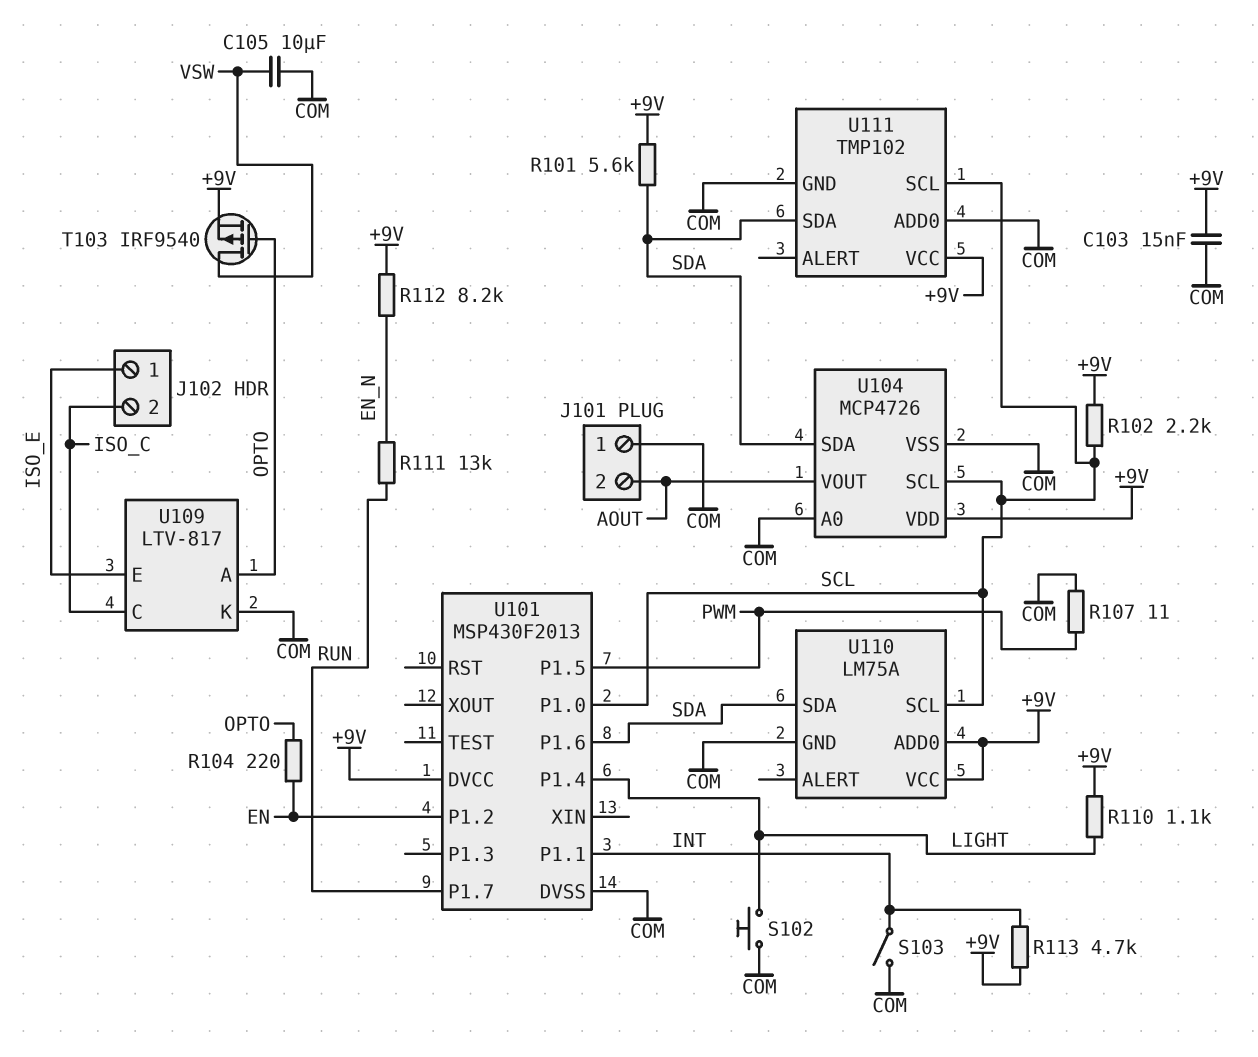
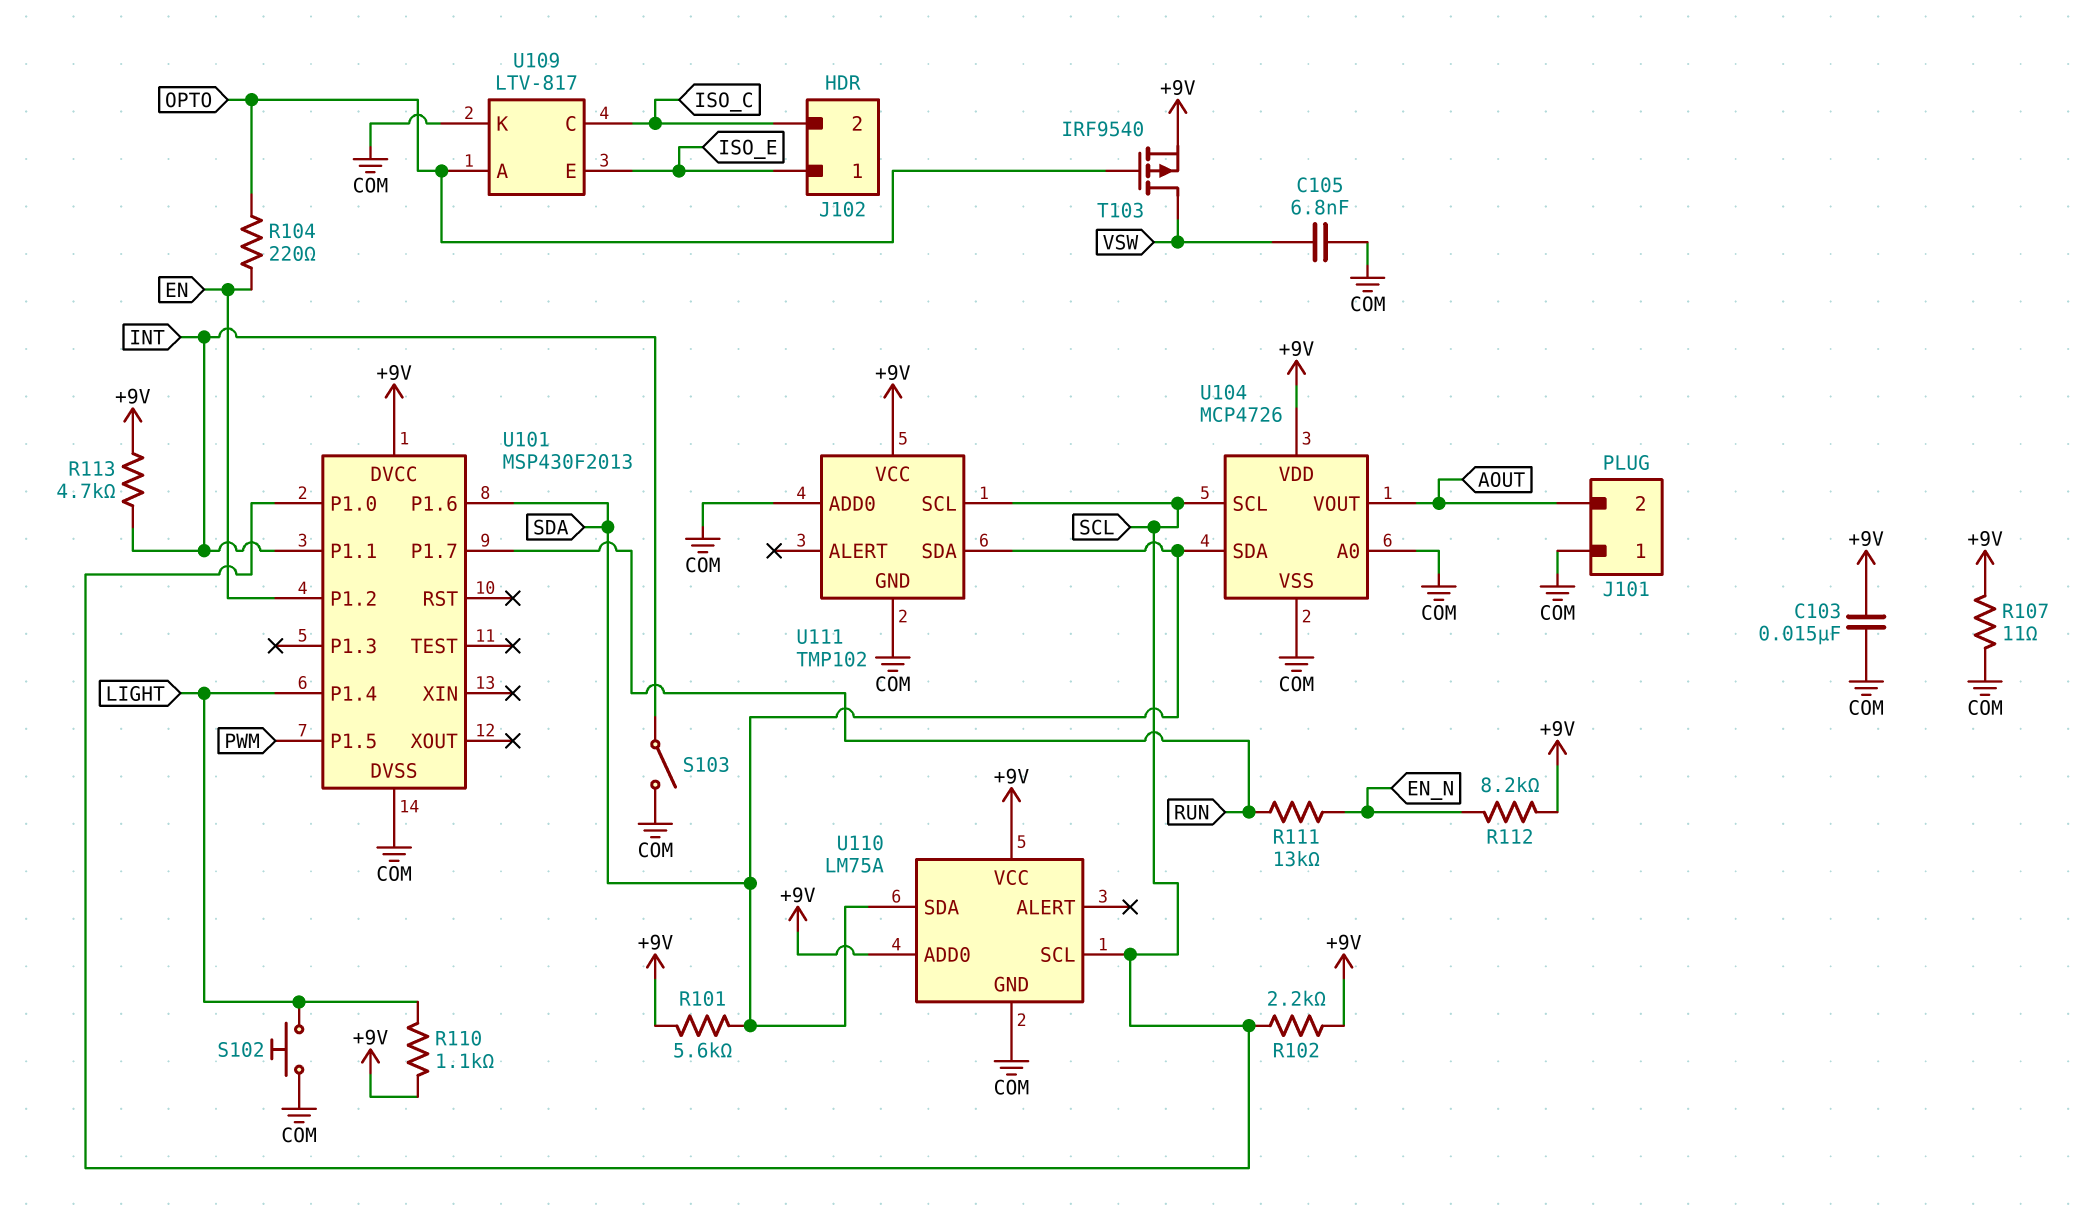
C105: 10uF (COM, VSW) -> 6.8nF (COM, VSW)
R107: 11 (COM, PWM) -> 11 (+9V, COM)

